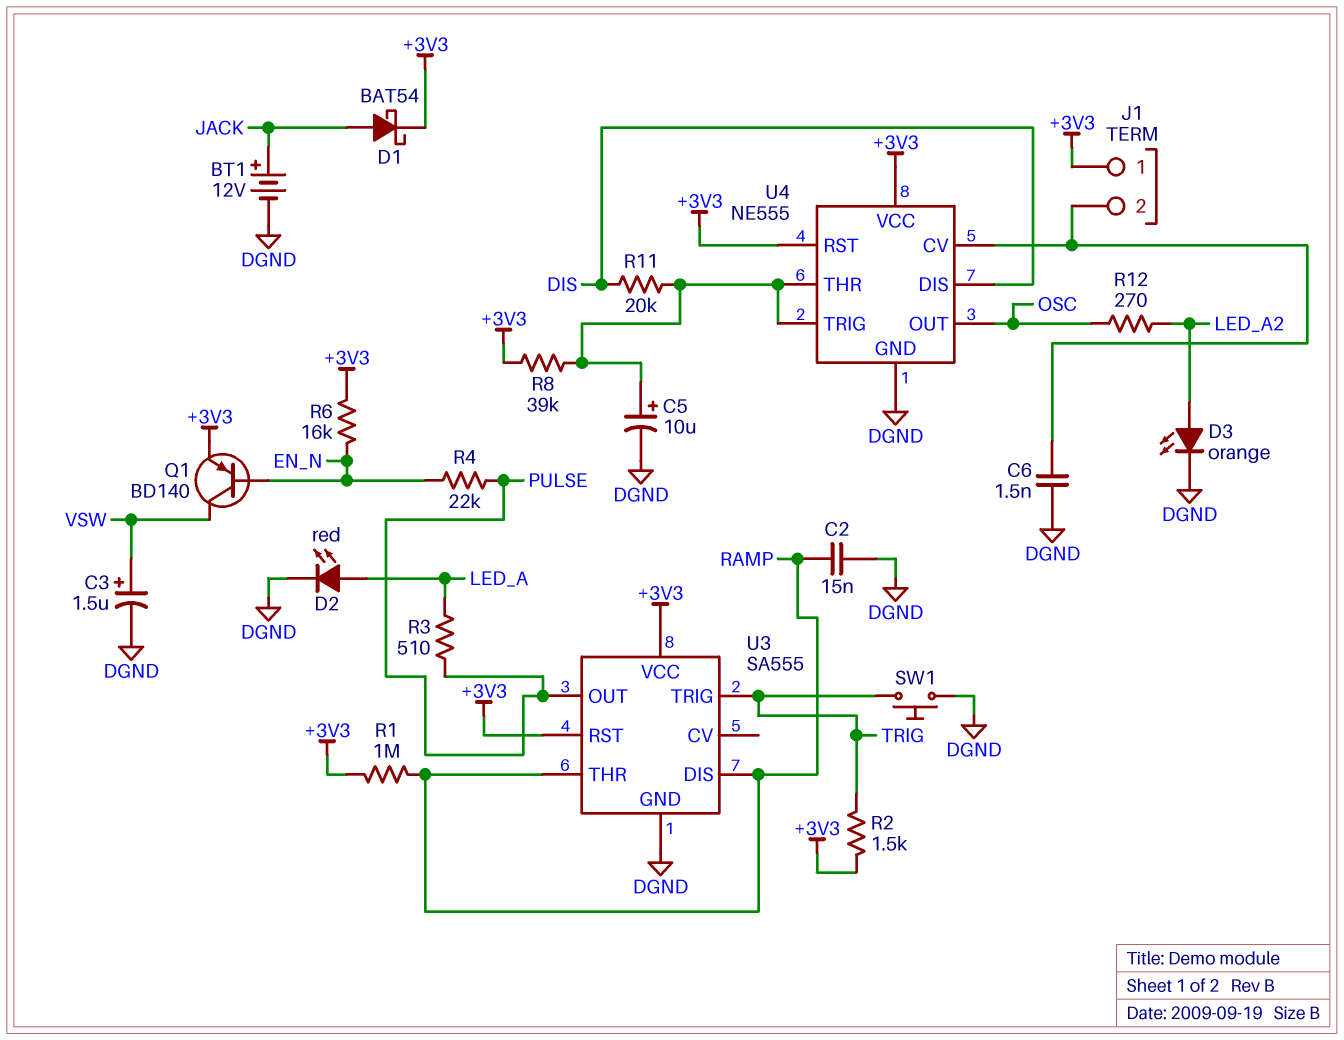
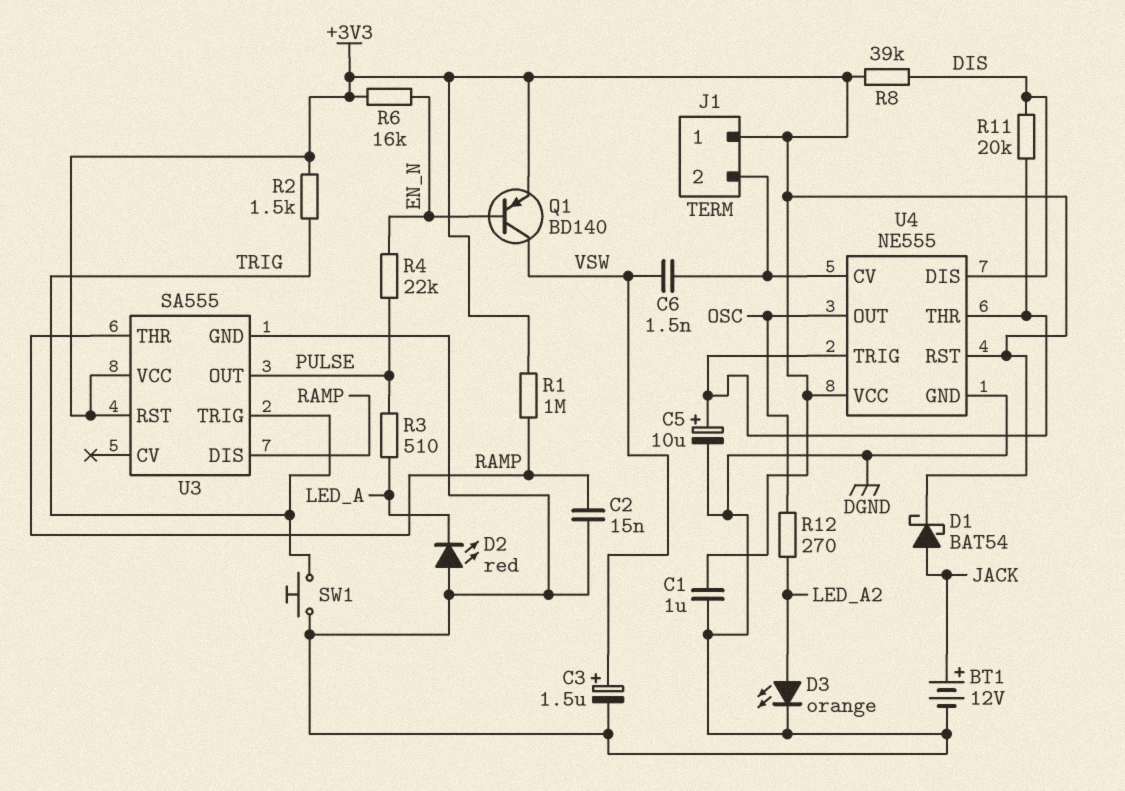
C1: none -> 1uF (+3V3, DGND)
C6: 1.5nF (DGND, J1/2) -> 1.5nF (J1/2, VSW)
D2: LED red (A LED_A, K DGND) -> LED red (A DGND, K LED_A)
R8: 39k (+3V3, U4/THR) -> 39k (+3V3, DIS)

